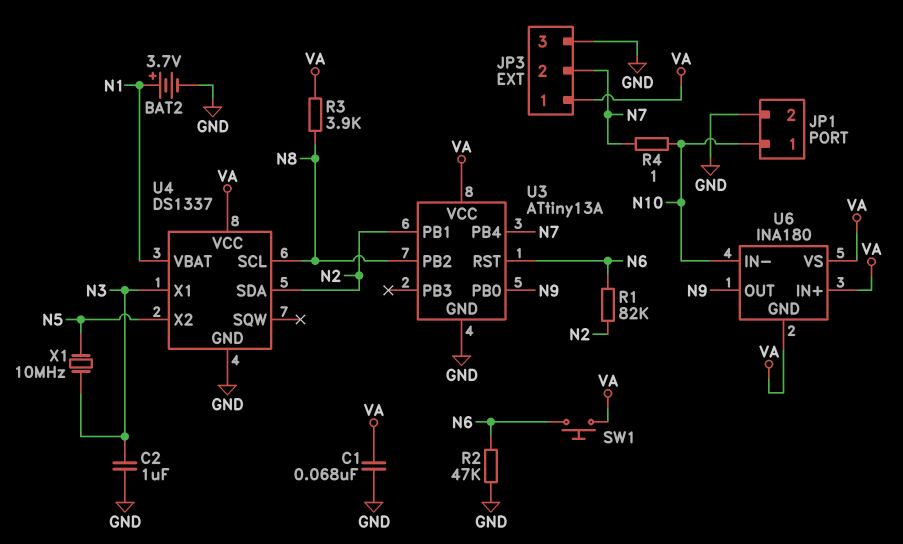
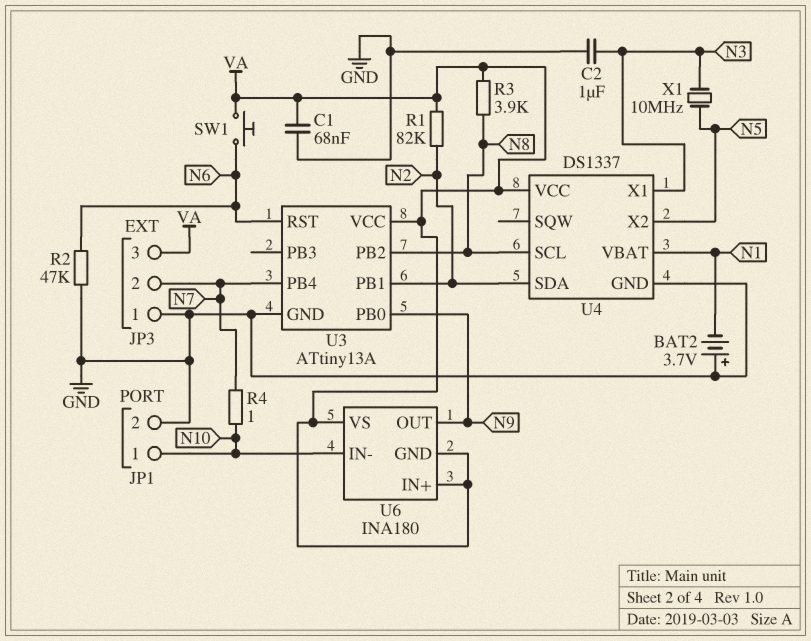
BAT2: 3.7V (plus N1, minus GND) -> 3.7V (plus GND, minus N1)
JP3 pin 1: VA -> GND
JP3 pin 3: GND -> VA
R1: 82k (N2, N6) -> 82k (N2, VA)

